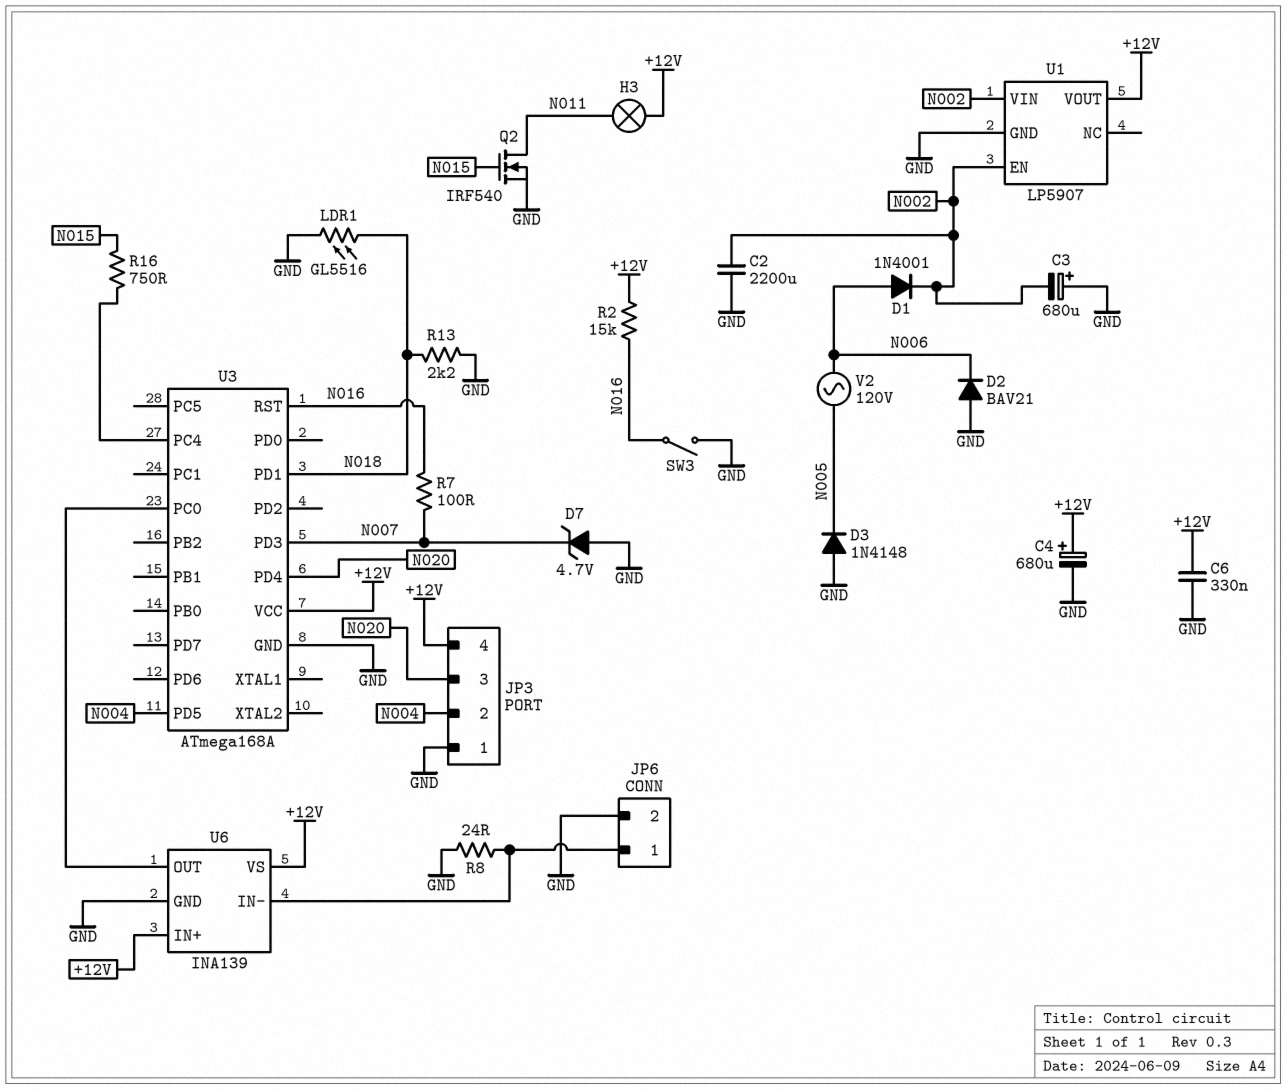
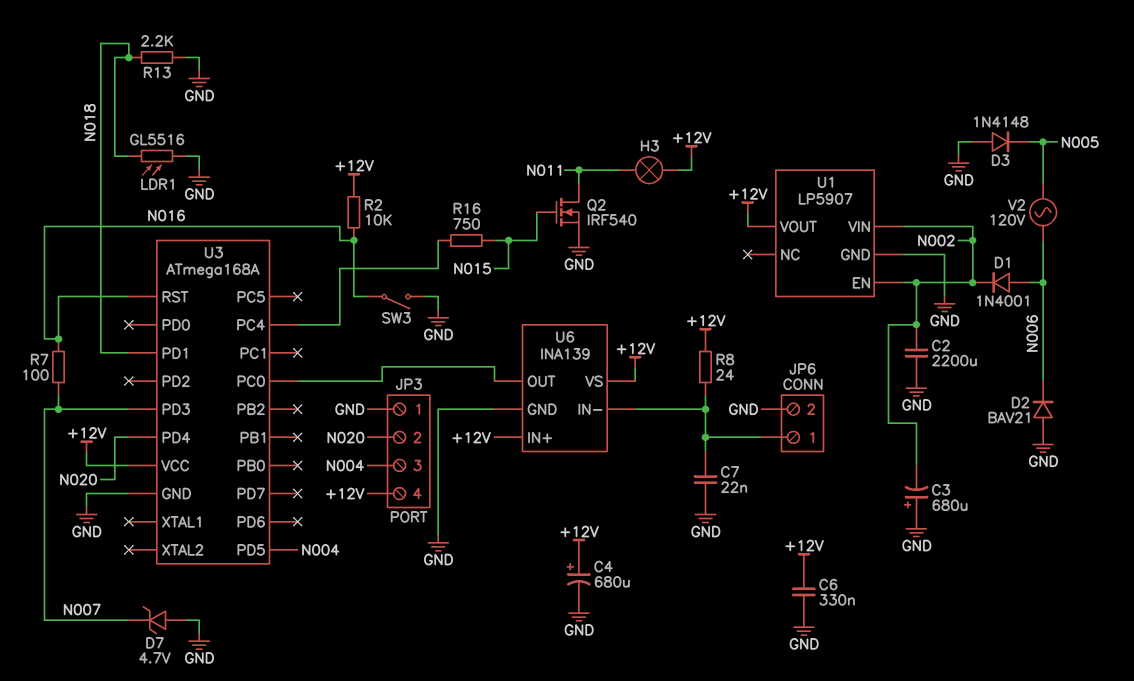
C7: none -> 22nF (GND, JP6/1)
JP3 pin 2: N004 -> N020
JP3 pin 3: N020 -> N004
R2: 15k (+12V, N016) -> 10k (+12V, N016)
R8: 24 (GND, JP6/1) -> 24 (+12V, JP6/1)

